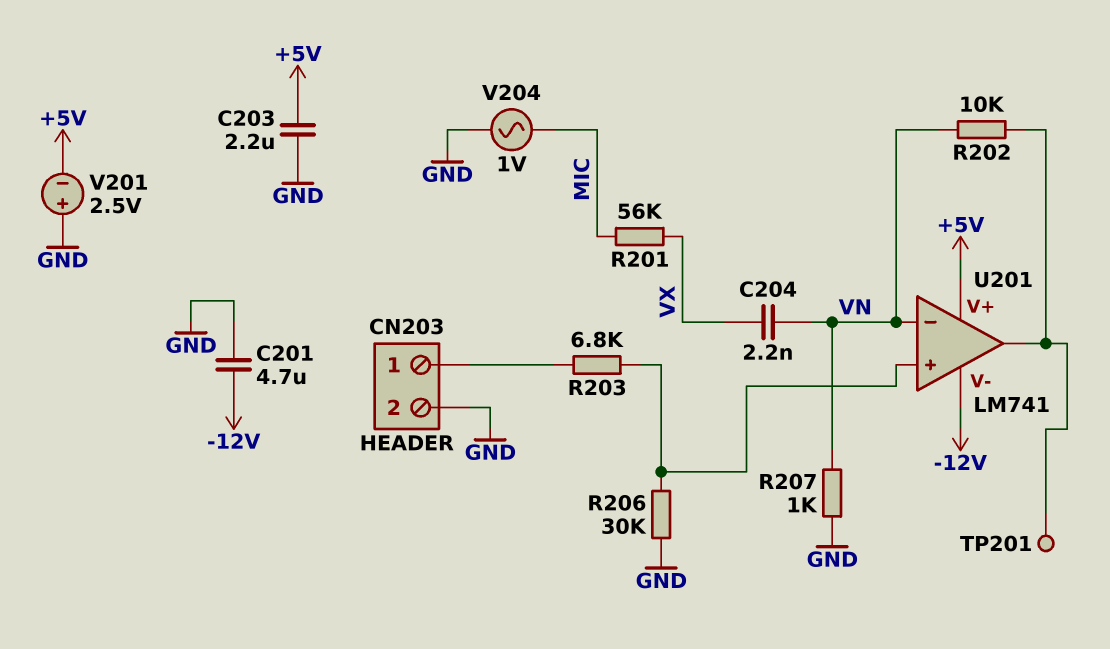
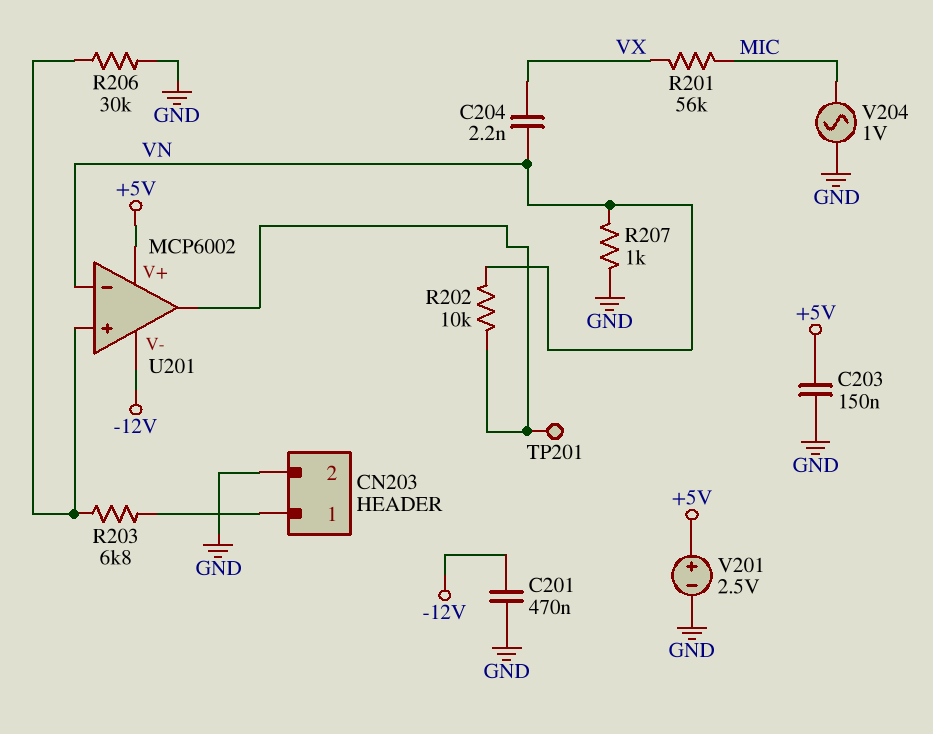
C201: 4.7uF (-12V, GND) -> 470nF (-12V, GND)
C203: 2.2uF (+5V, GND) -> 150nF (+5V, GND)
U201: LM741 -> MCP6002
V201: 2.5V (plus GND, minus +5V) -> 2.5V (plus +5V, minus GND)

